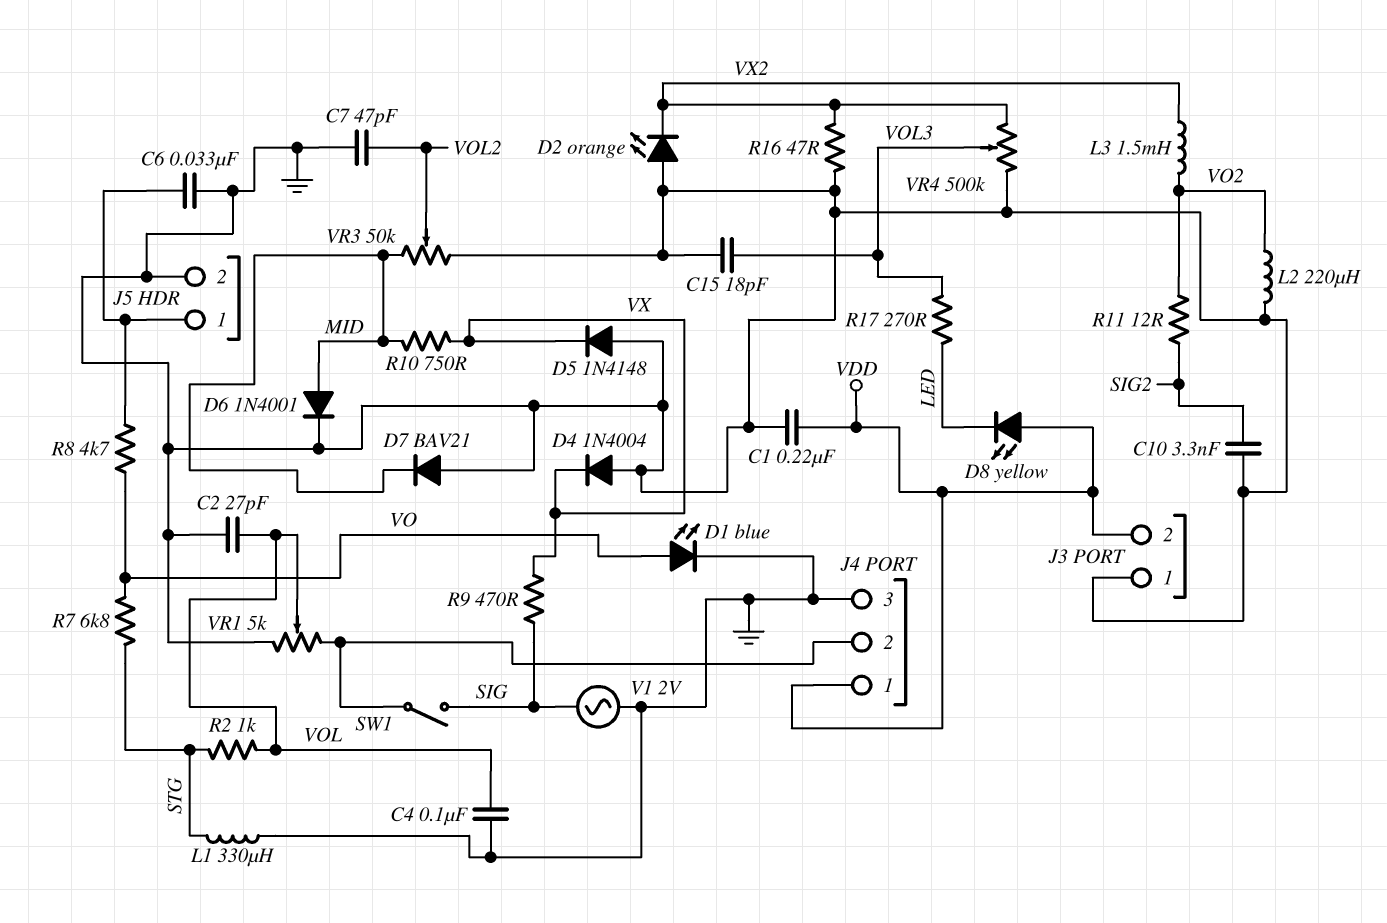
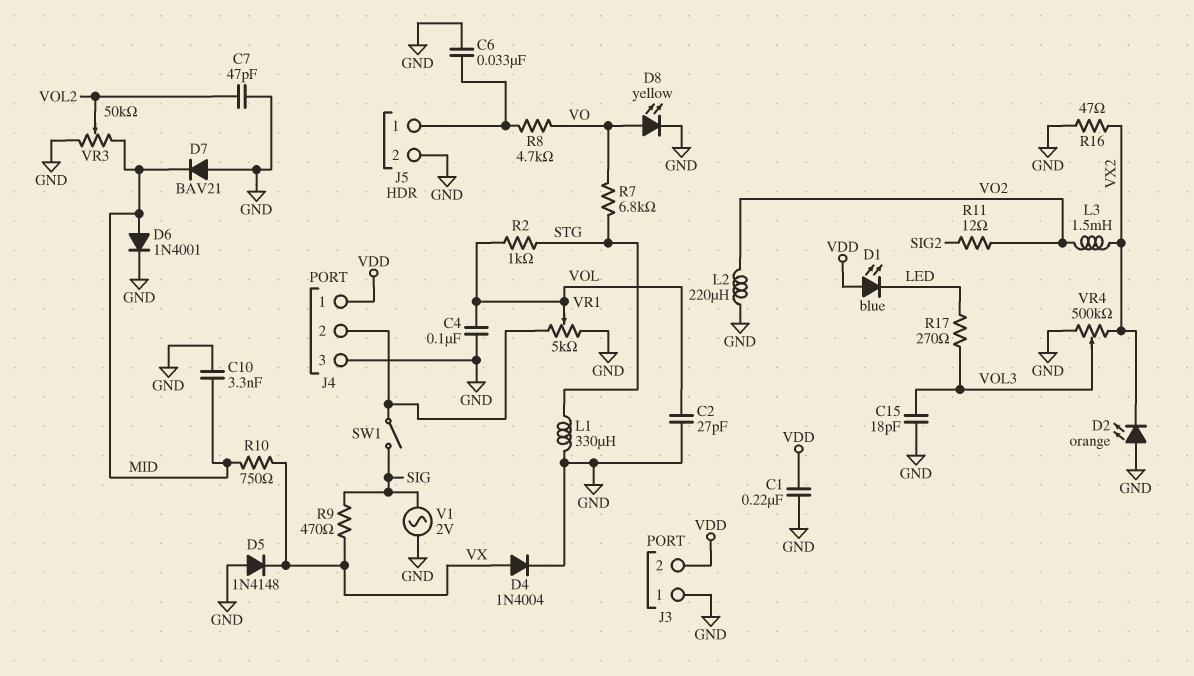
C10: 3.3nF (GND, SIG2) -> 3.3nF (GND, MID)
D1: LED blue (A VO, K GND) -> LED blue (A VDD, K LED)
D4: diode 1N4004 (A GND, K VX) -> diode 1N4004 (A VX, K GND)
D8: LED yellow (A VDD, K LED) -> LED yellow (A VO, K GND)

